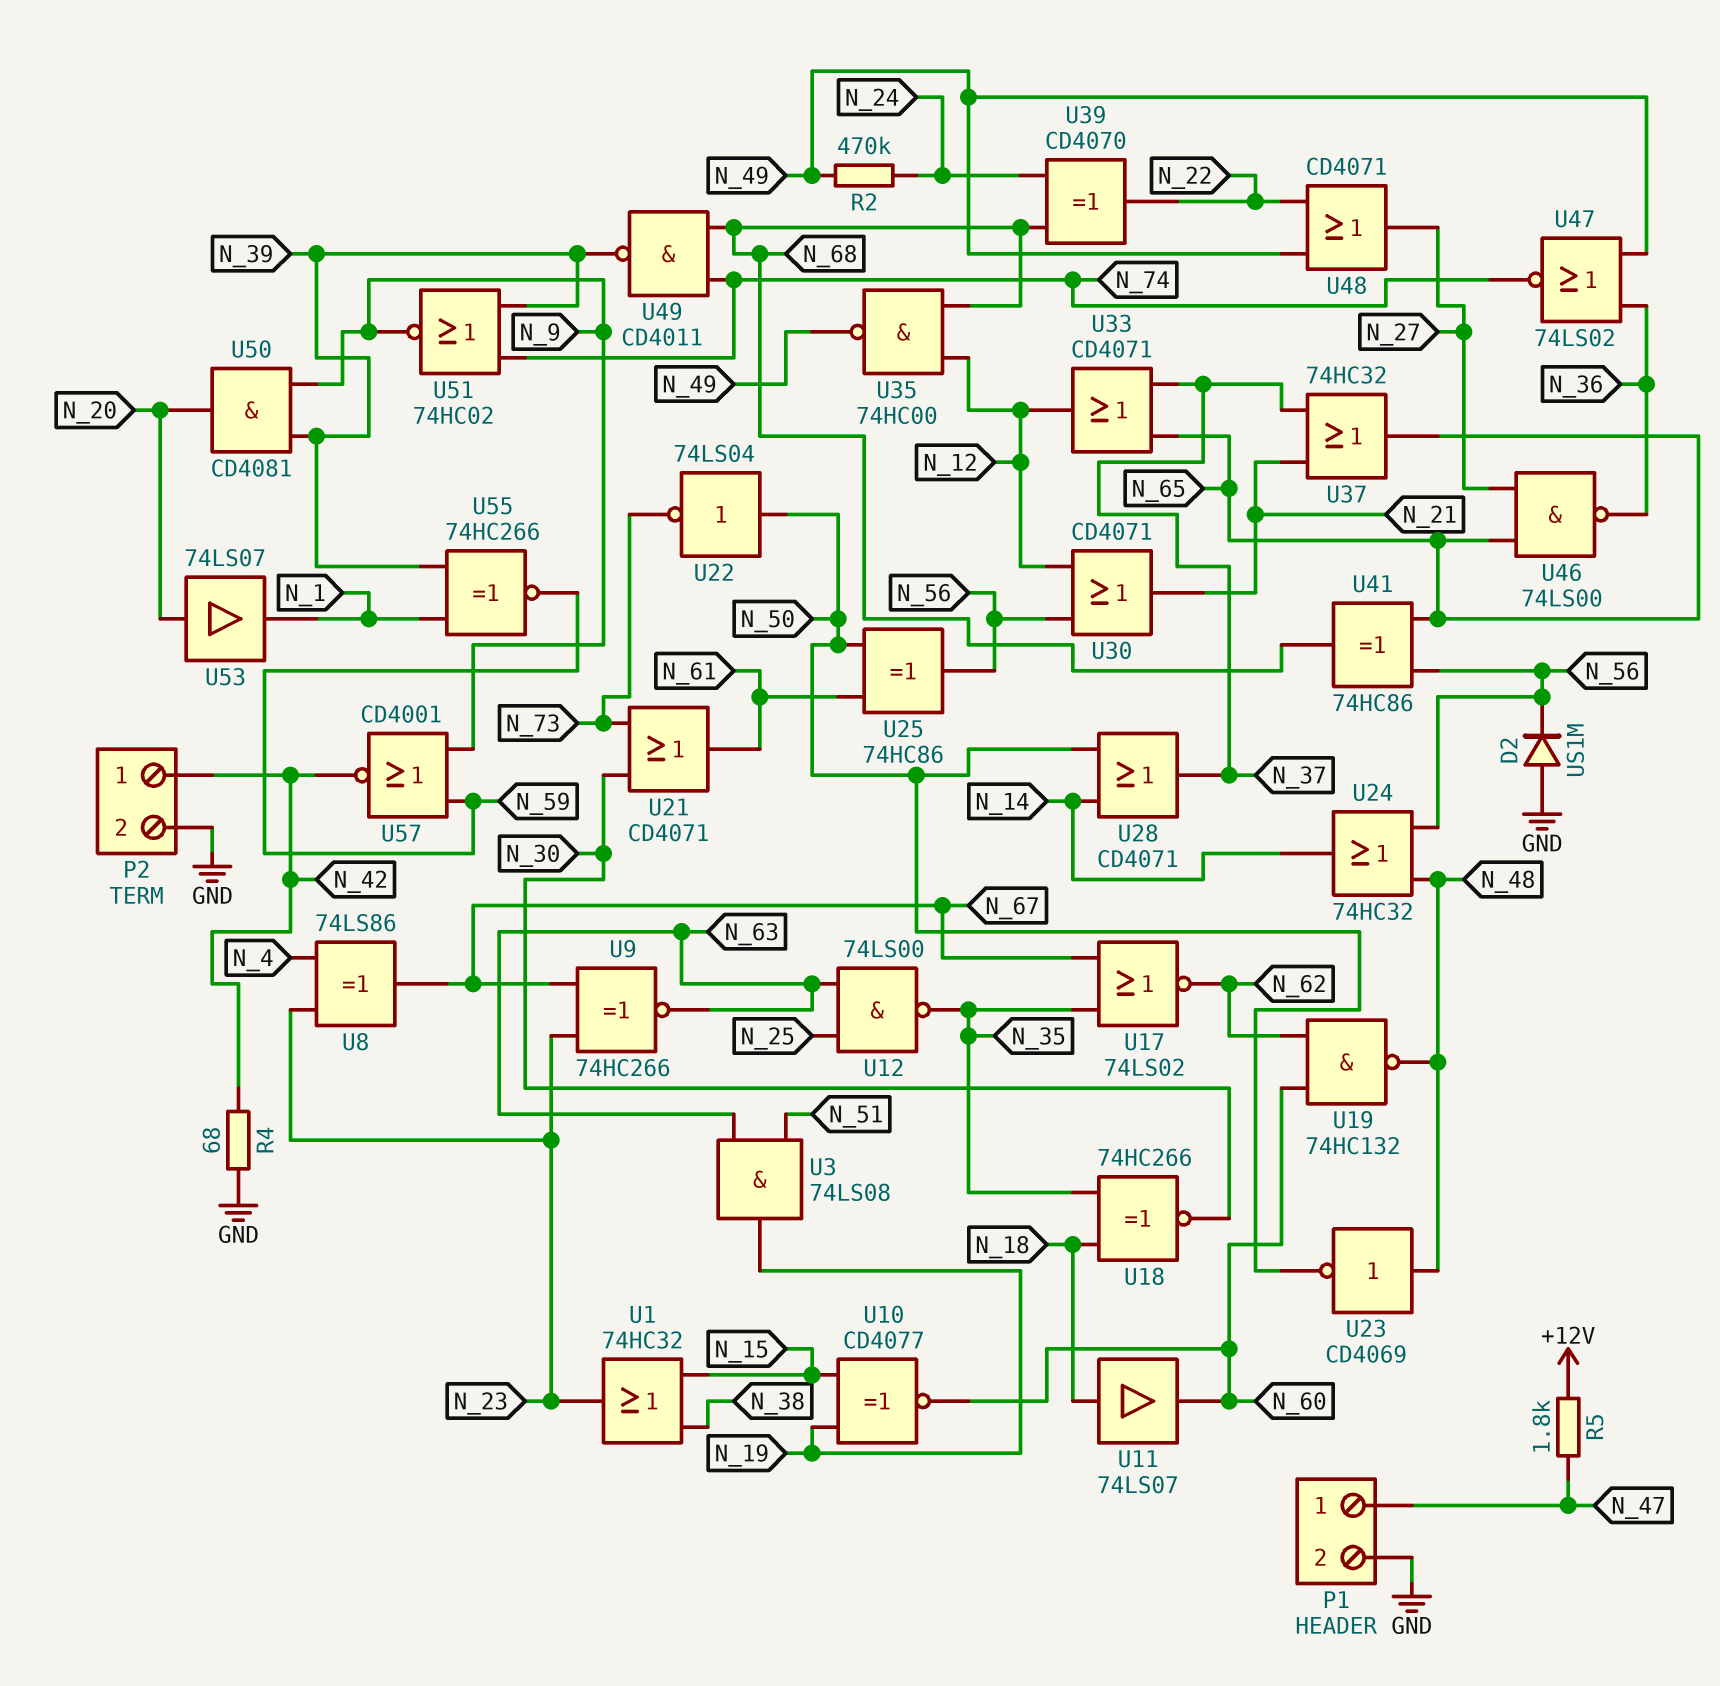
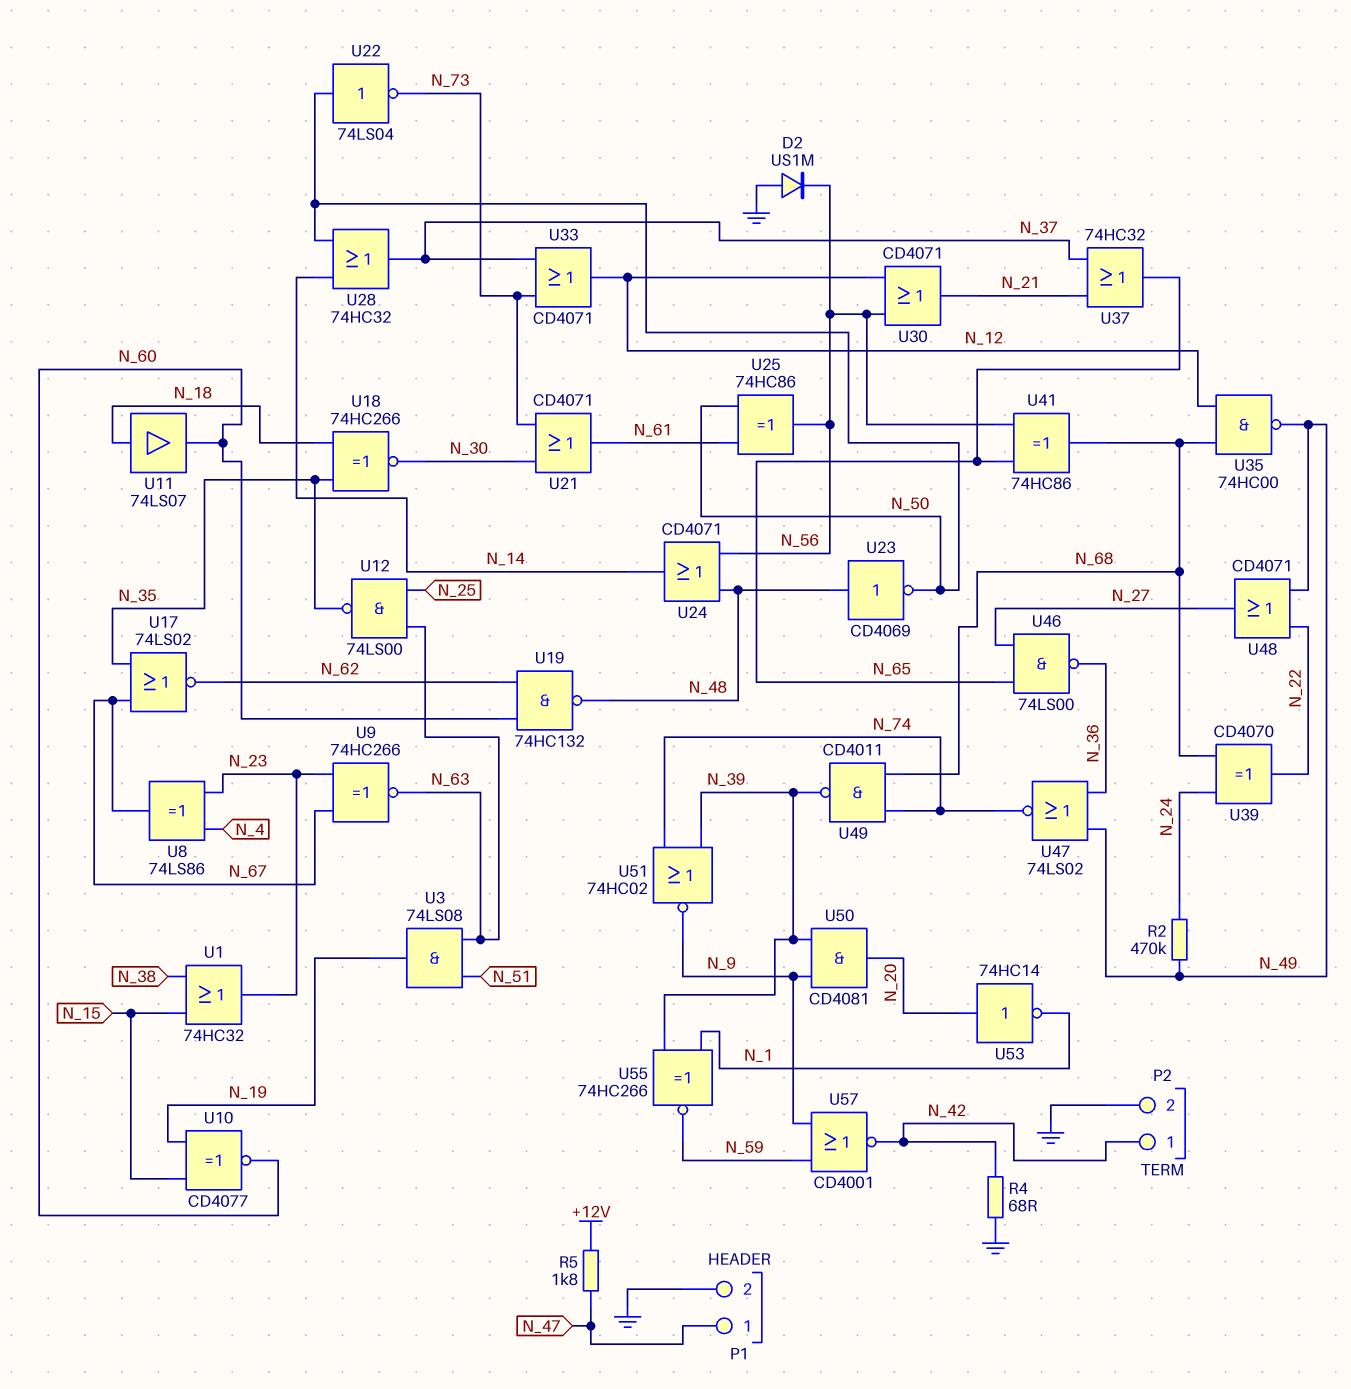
U24: OR 74HC32 (in N_48, in N_56, out N_14) -> OR CD4071 (in N_48, in N_56, out N_14)
U28: OR CD4071 (in N_14, in N_50, out N_37) -> OR 74HC32 (in N_14, in N_50, out N_37)
U33: OR CD4071 (in N_37, in N_65, out N_12) -> OR CD4071 (in N_37, in N_73, out N_12)
U53: buffer 74LS07 (in N_20, out N_1) -> NOT 74HC14 (in N_20, out N_1)

